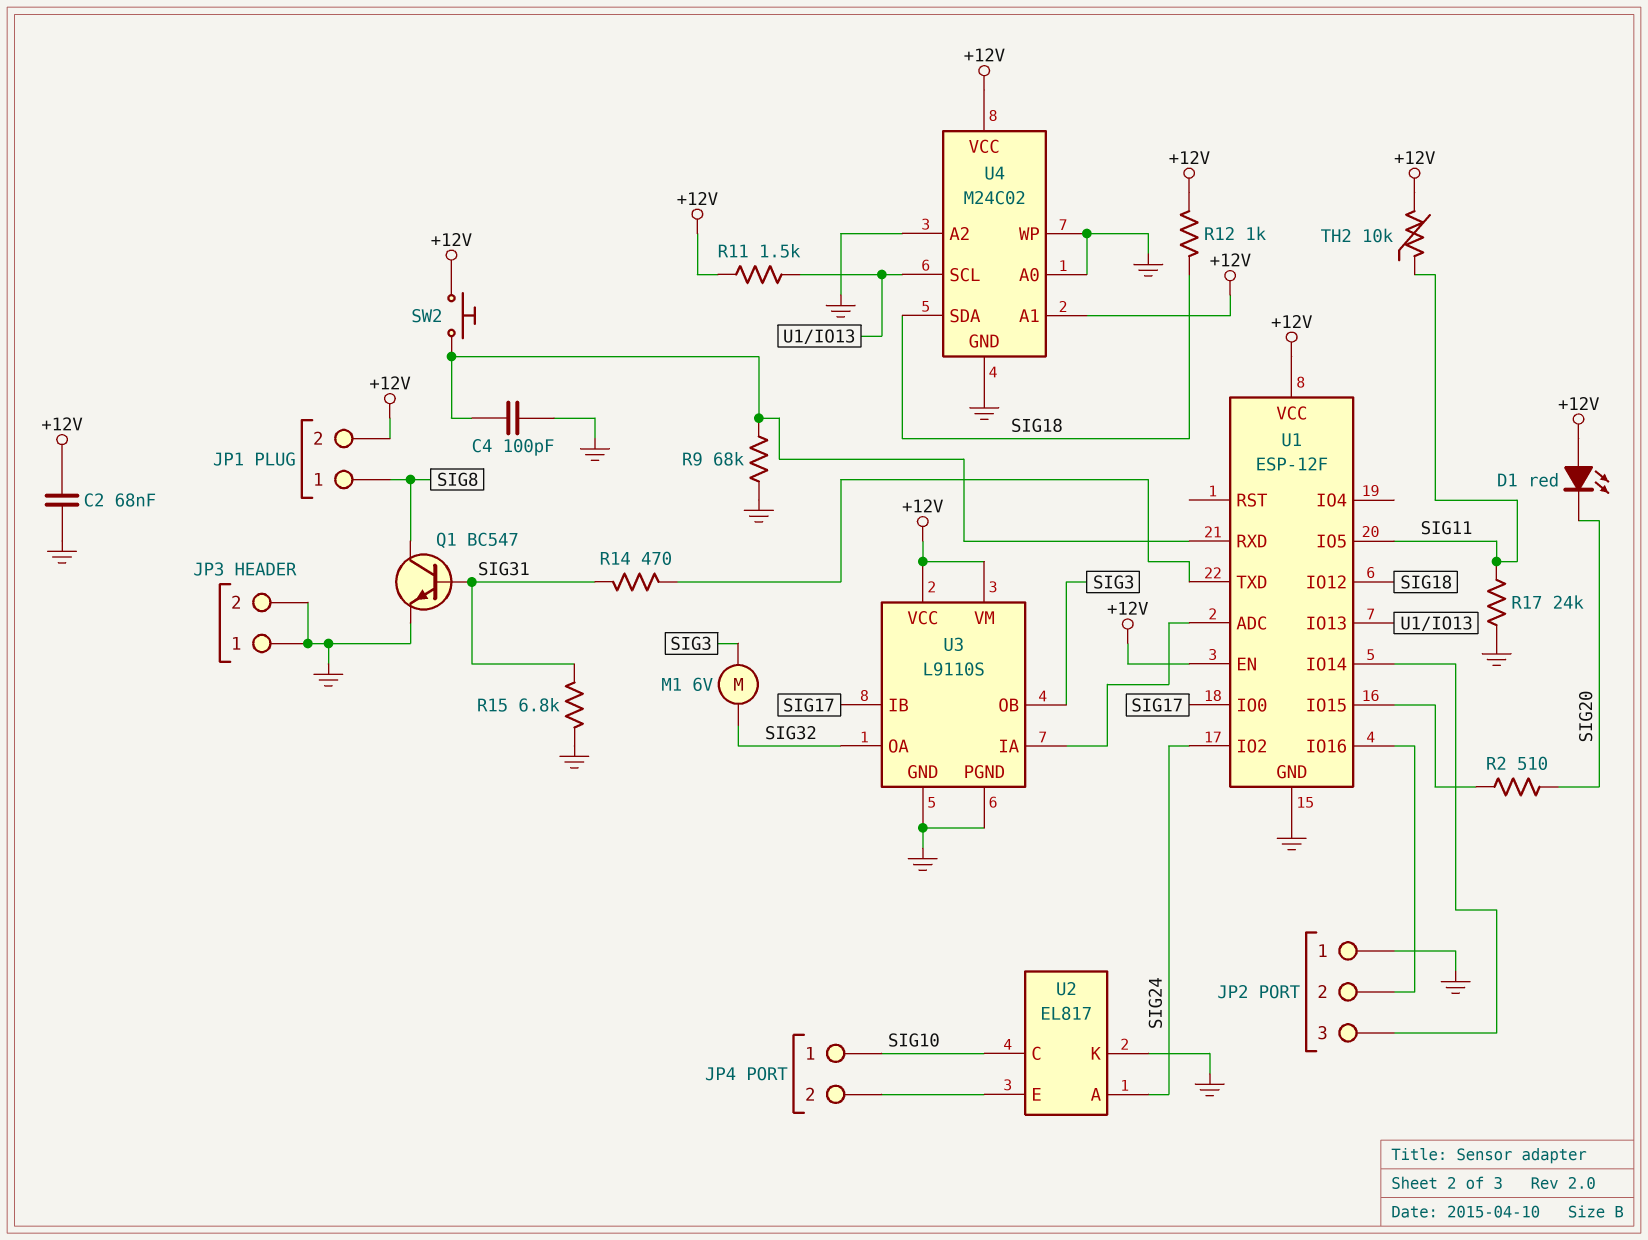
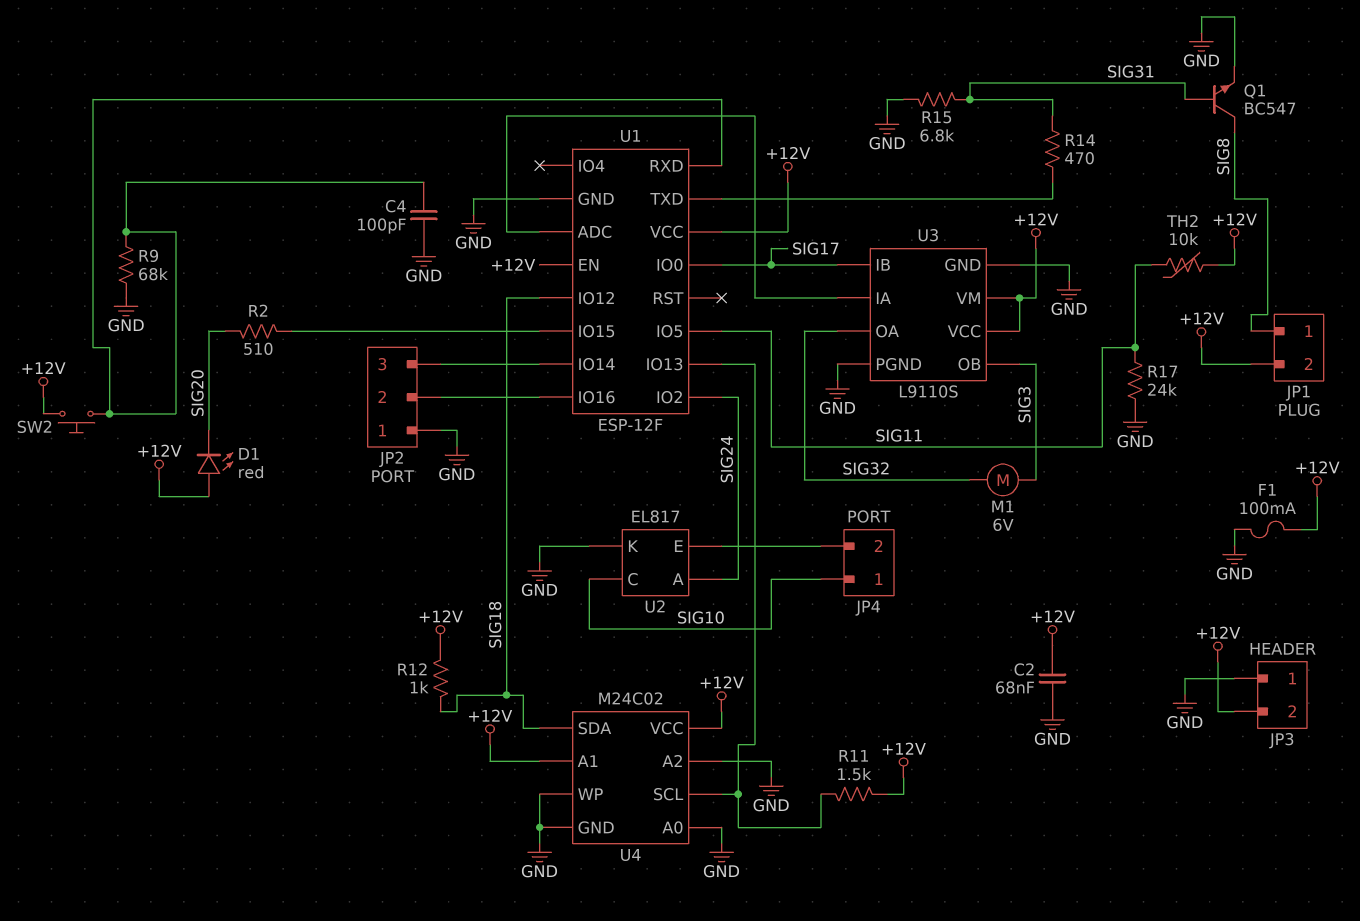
F1: none -> 100mA (+12V, GND)
JP3 pin 2: GND -> +12V

